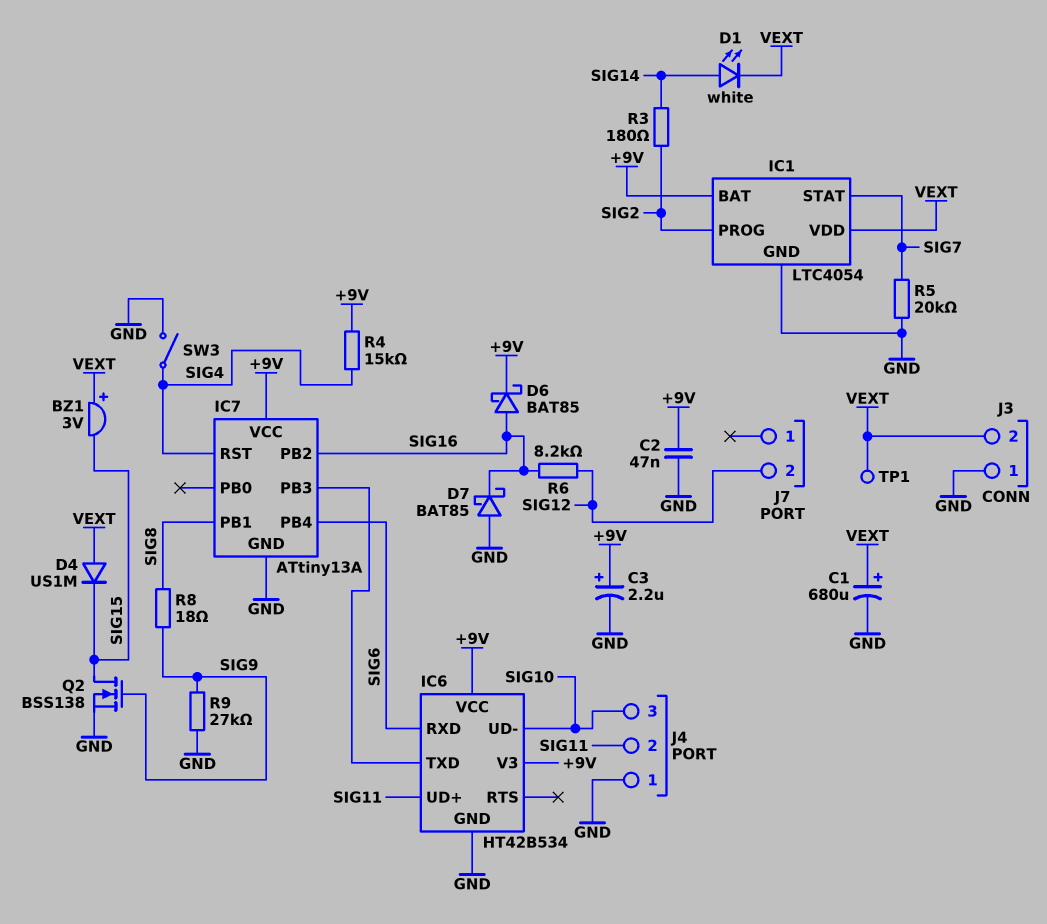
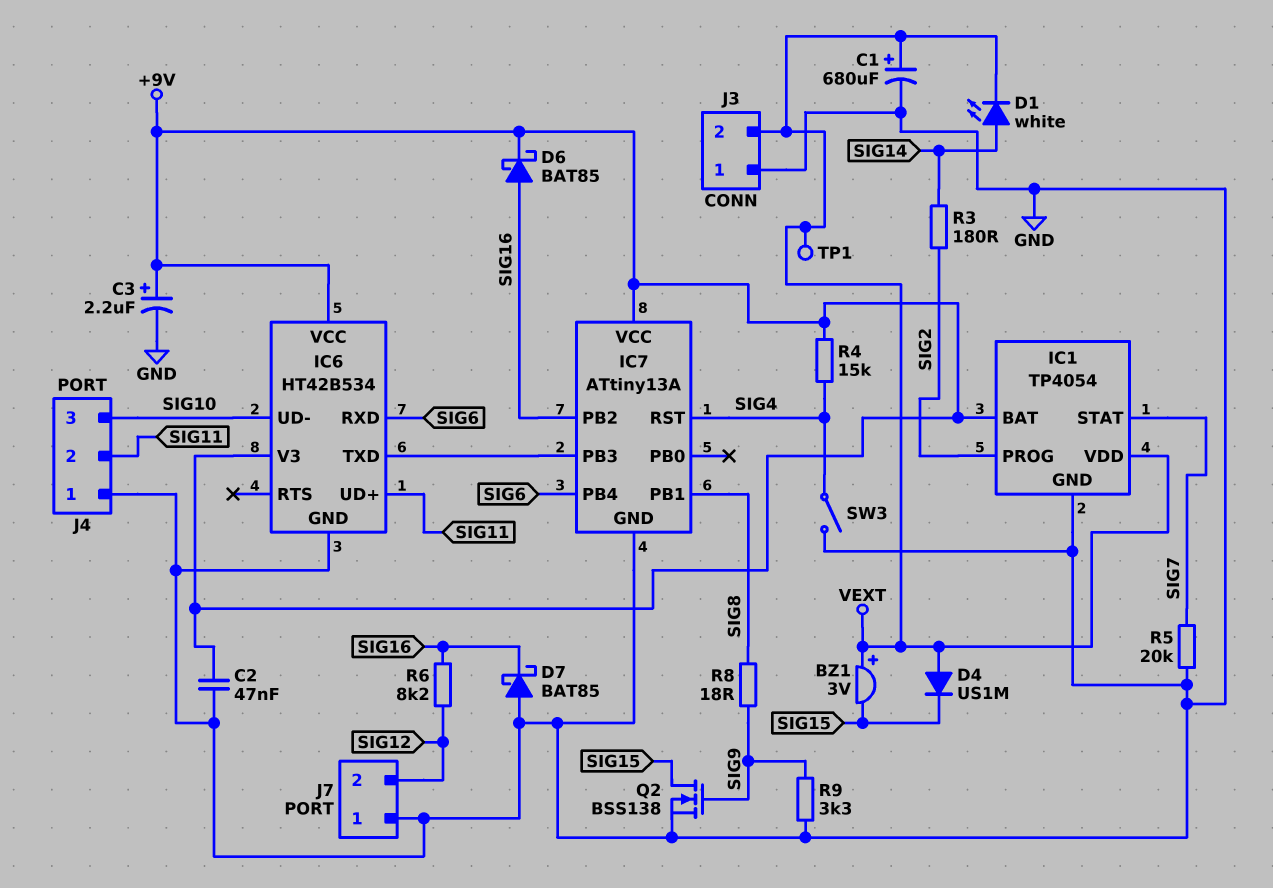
IC1: LTC4054 -> TP4054
J7 pin 1: none -> GND
R9: 27k (GND, SIG9) -> 3.3k (GND, SIG9)

